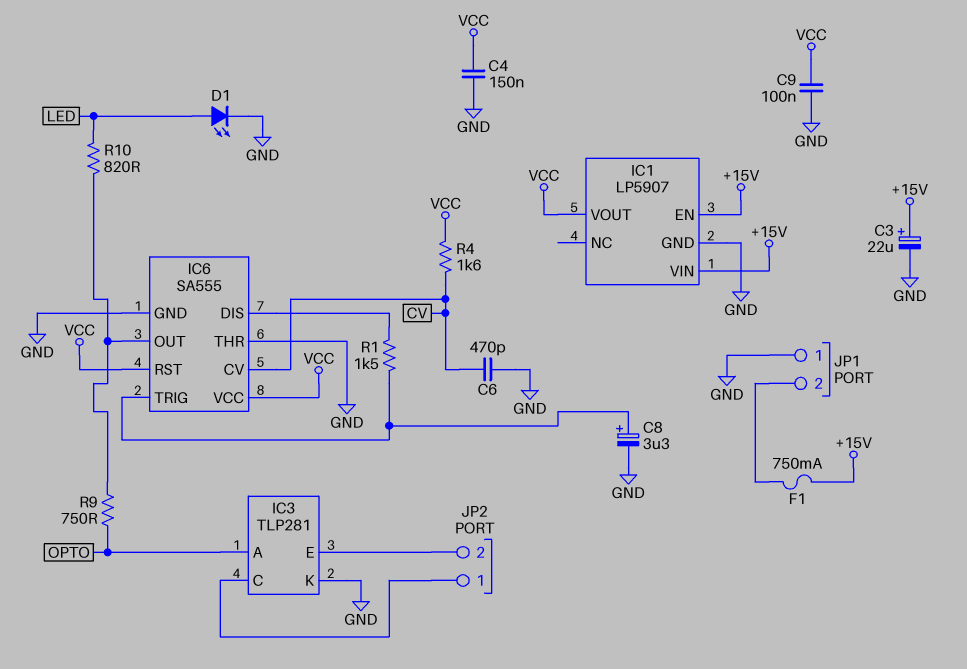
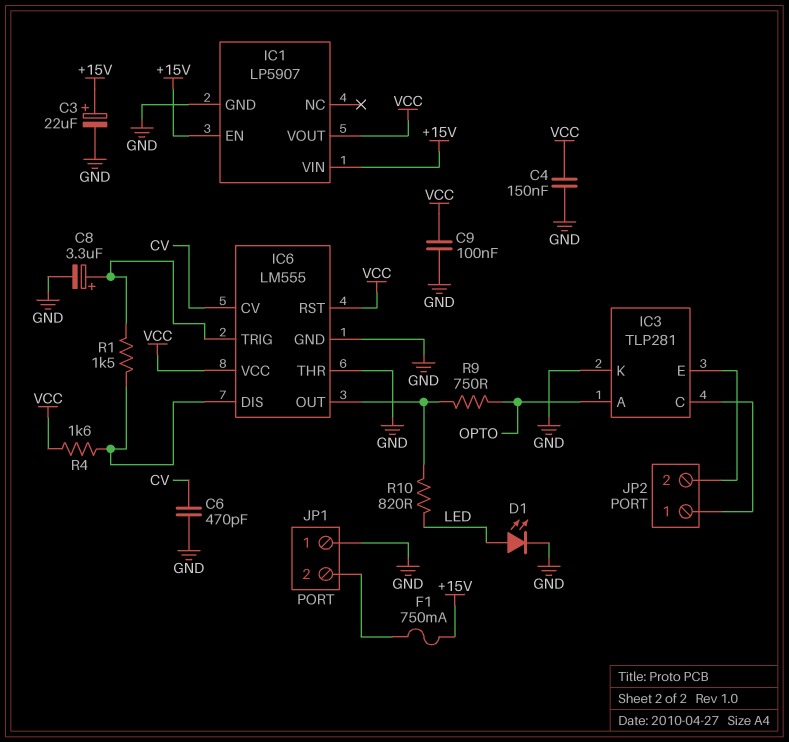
IC6: SA555 -> LM555
R4: 1.6k (CV, VCC) -> 1.6k (IC6/DIS, VCC)

